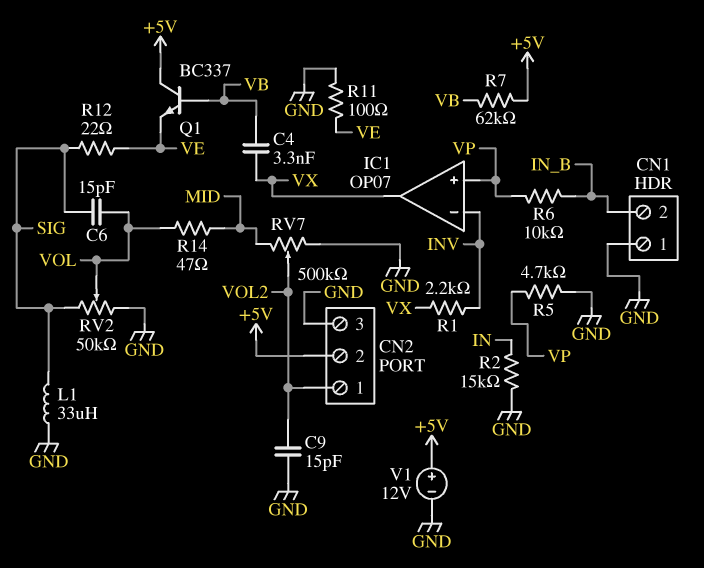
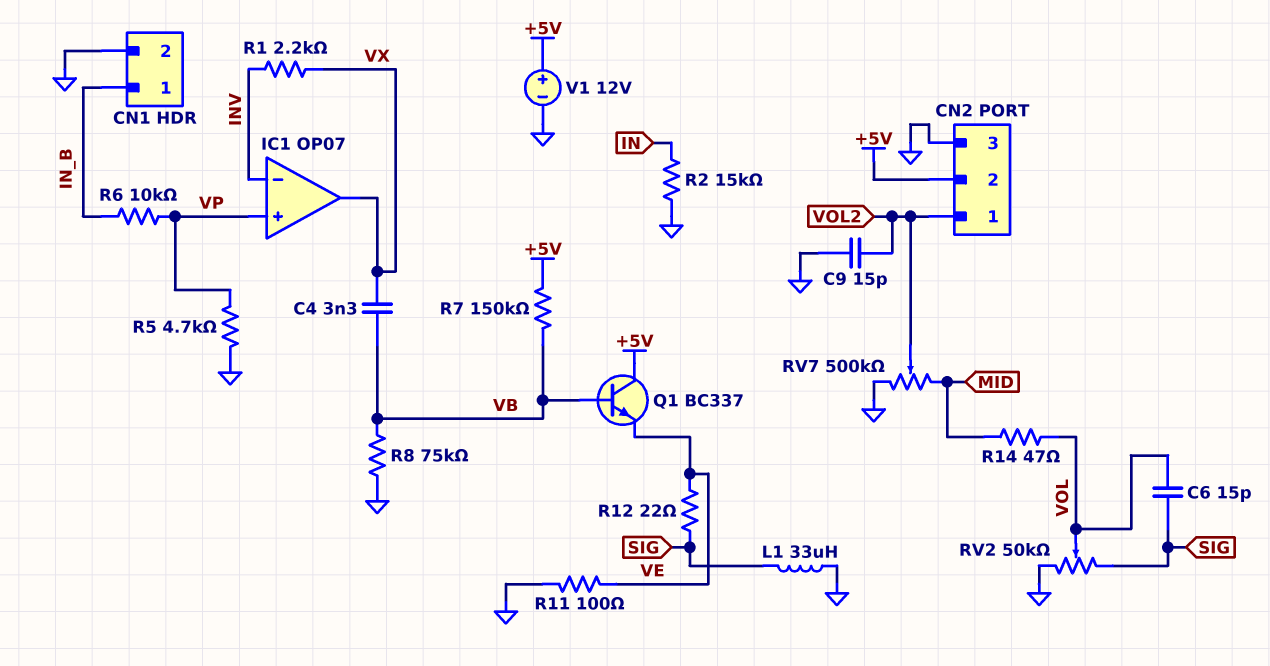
CN1 pin 1: GND -> IN_B
CN1 pin 2: IN_B -> GND
R7: 62k (+5V, VB) -> 150k (+5V, VB)
R8: none -> 75k (GND, VB)

